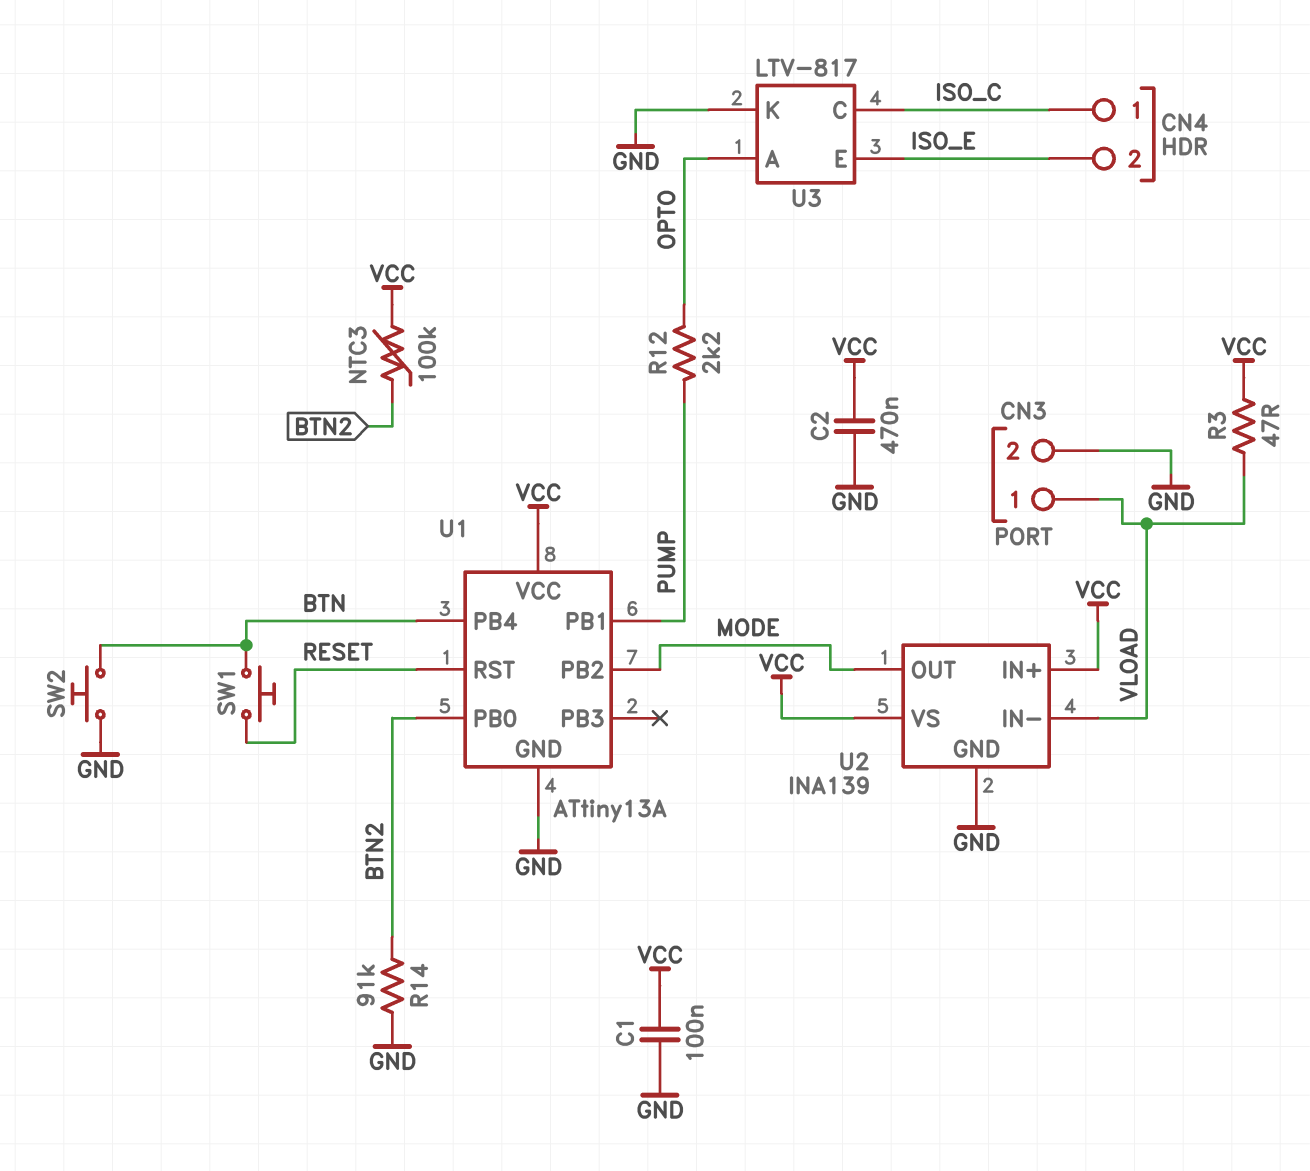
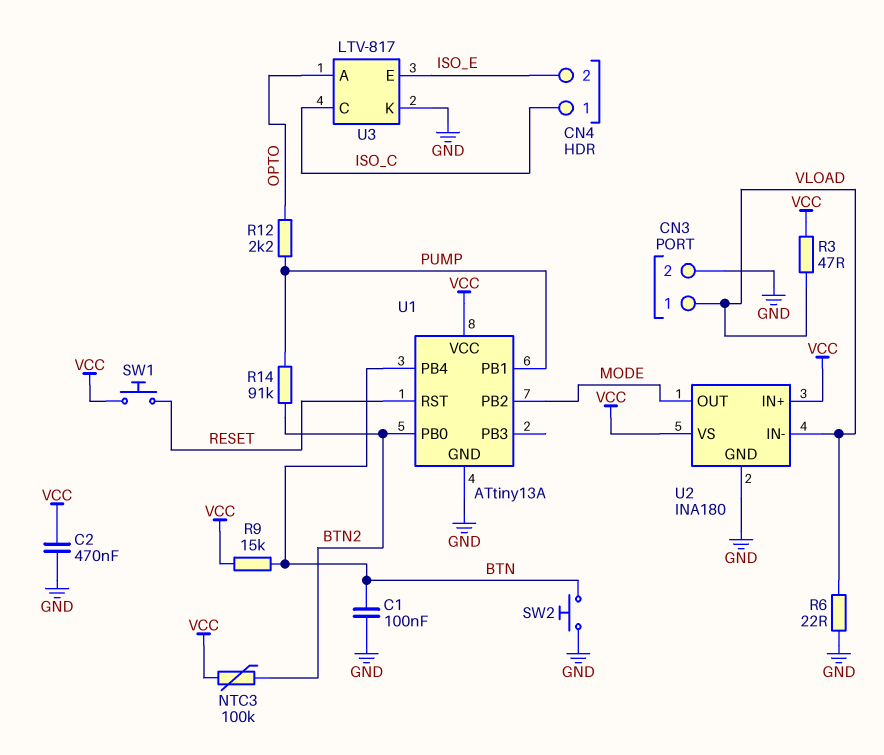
C1: 100nF (GND, VCC) -> 100nF (BTN, GND)
R6: none -> 22 (GND, VLOAD)
R9: none -> 15k (BTN, VCC)
R14: 91k (BTN2, GND) -> 91k (BTN2, PUMP)
SW1: button (BTN, RESET) -> button (RESET, VCC)
U2: INA139 -> INA180

